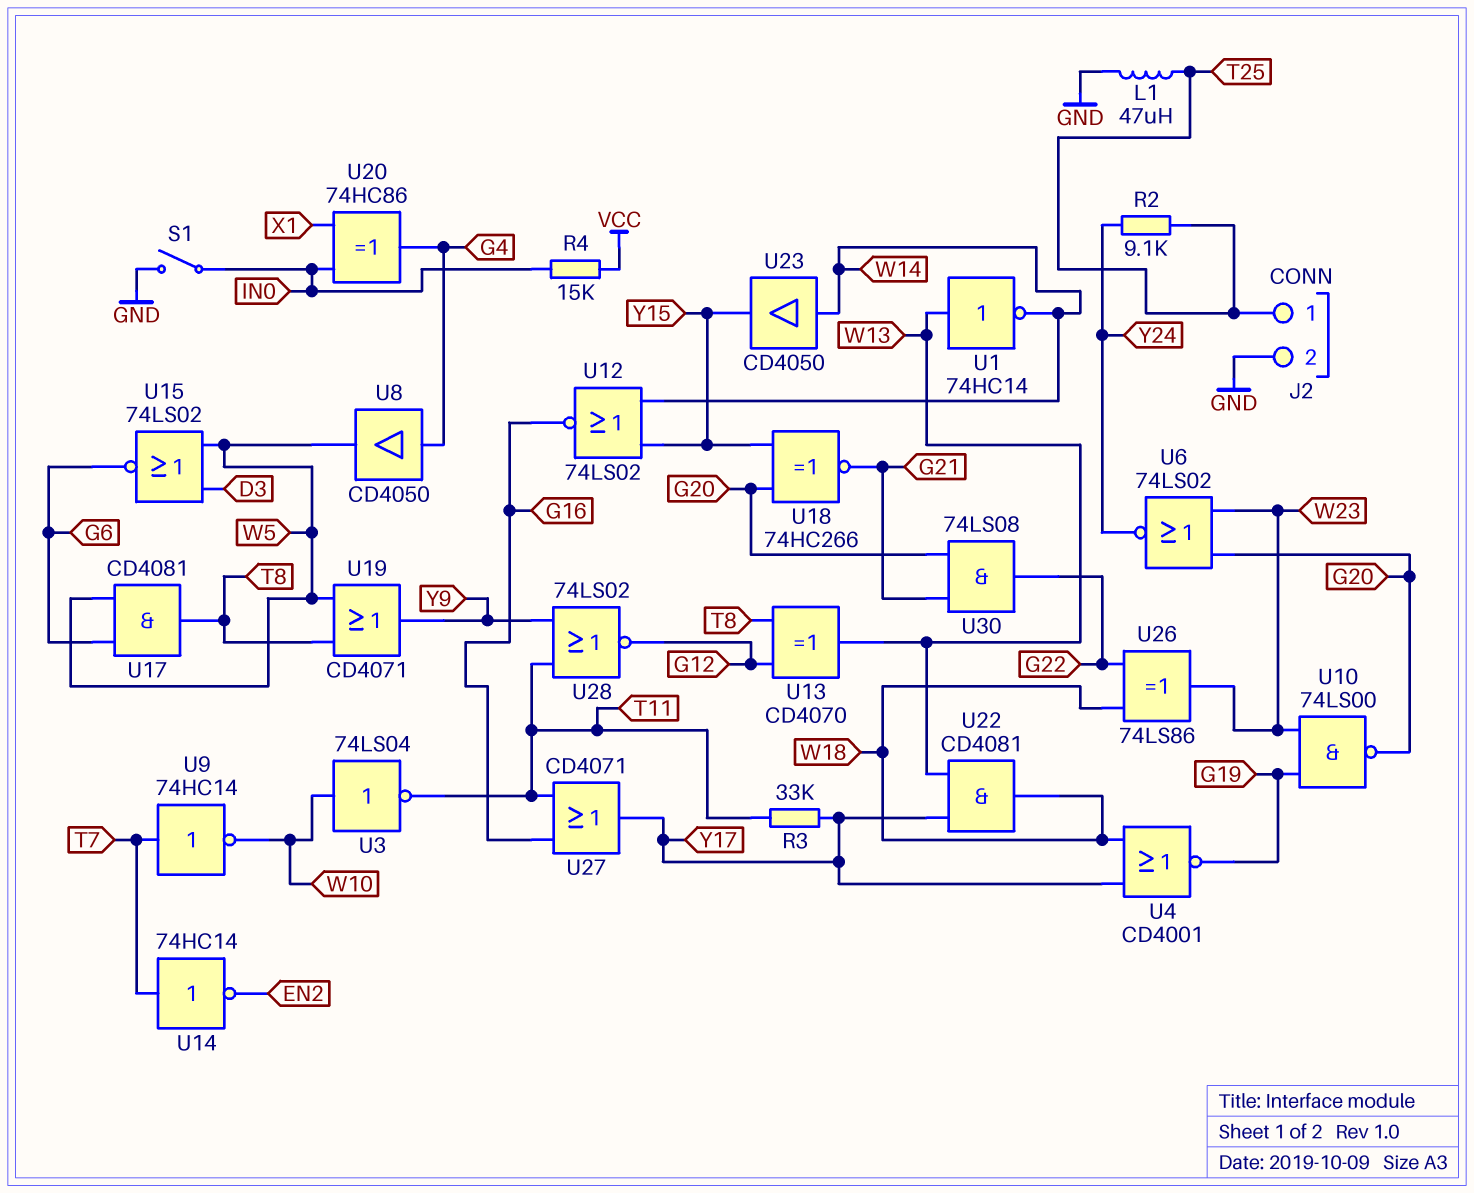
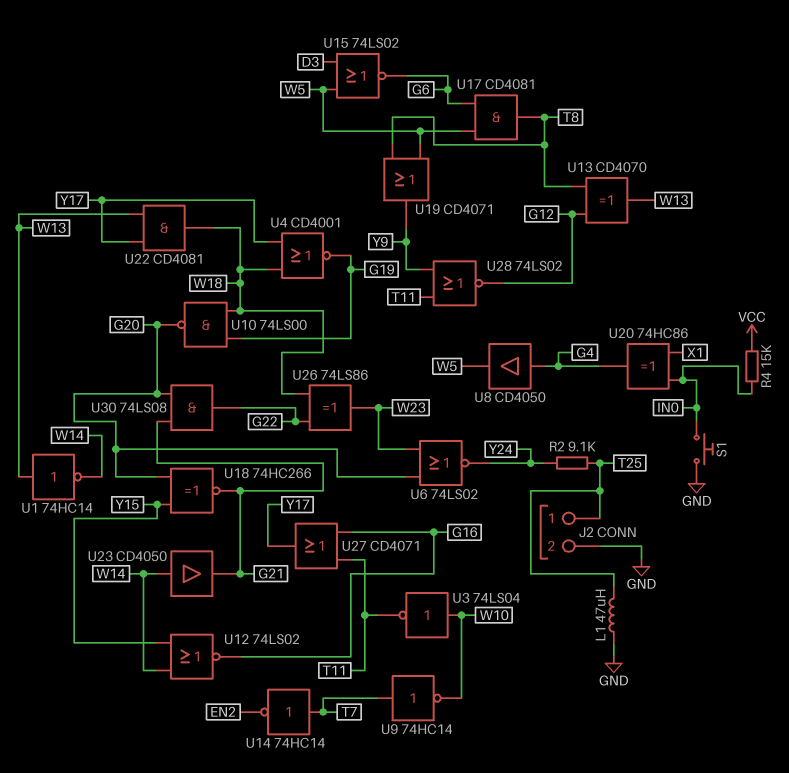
R3: 33k (T11, Y17) -> none
S1: switch (GND, IN0) -> button (GND, IN0)
U10: NAND 74LS00 (in G19, in W23, out G20) -> NAND 74LS00 (in G19, in W18, out G20)
U23: buffer CD4050 (in W14, out Y15) -> buffer CD4050 (in W14, out G21)

